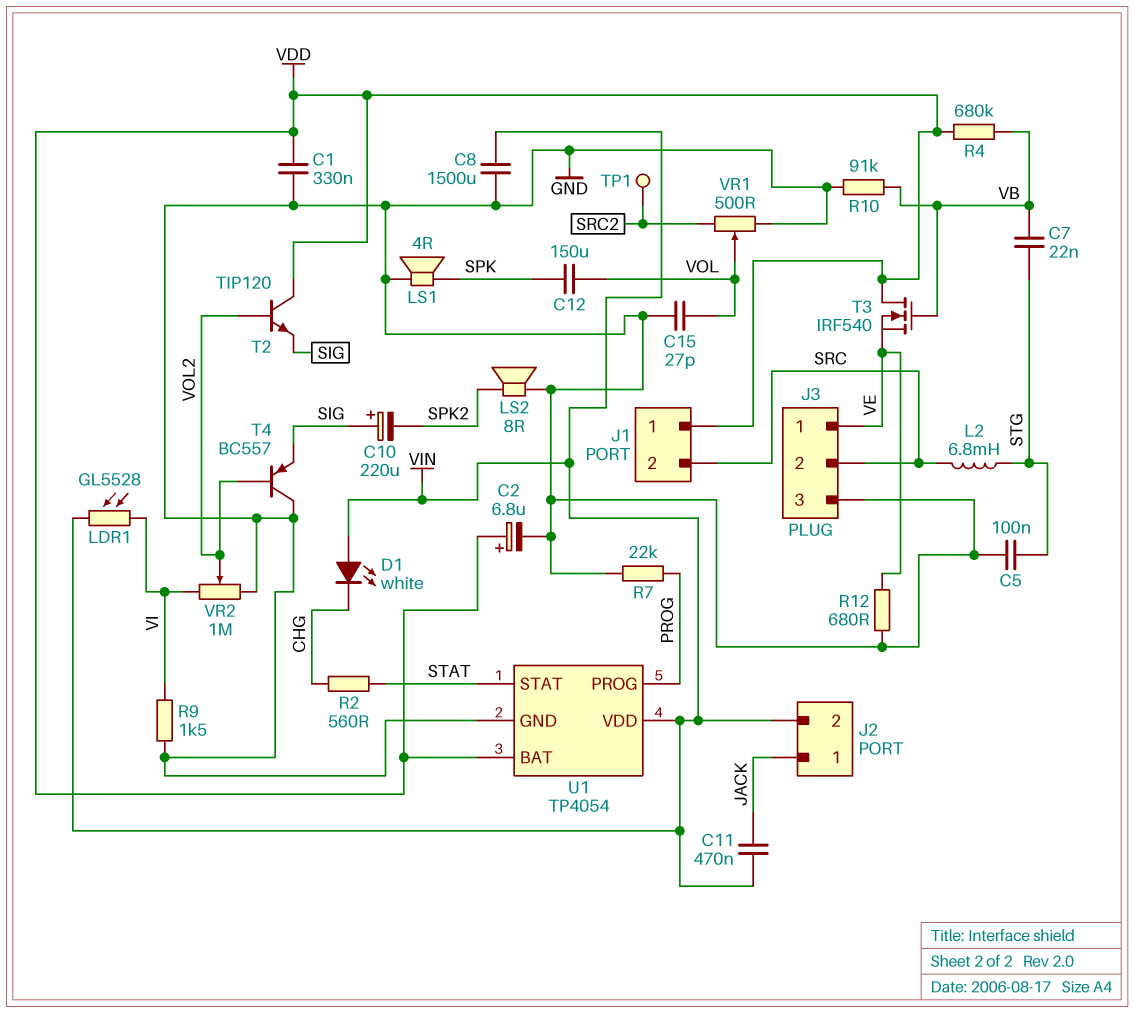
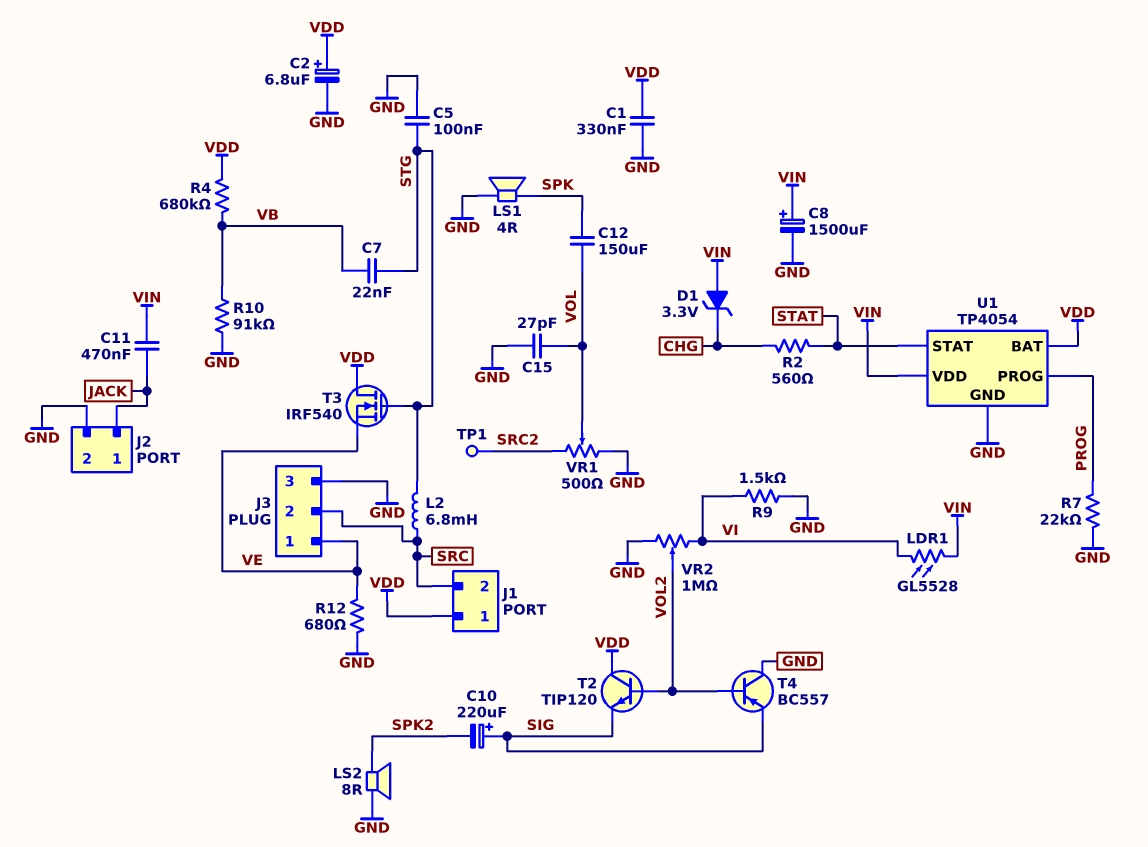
C8: 1500uF (GND, VIN) -> 1500uF (plus VIN, minus GND)
D1: LED white (A VIN, K CHG) -> zener 3.3V (A VIN, K CHG)
J2 pin 2: VIN -> GND
T3: NMOS IRF540 (G VB, D VDD, S VE) -> NMOS IRF540 (G STG, D VDD, S VE)

